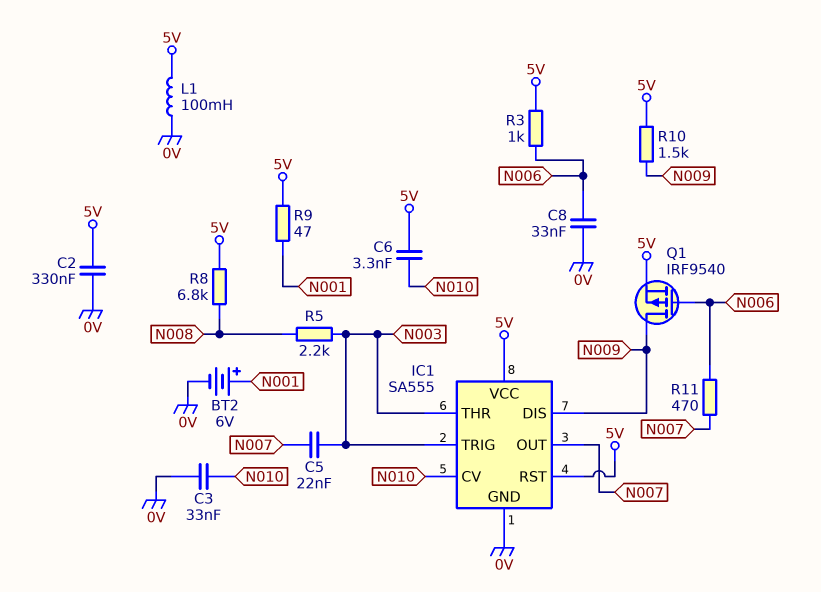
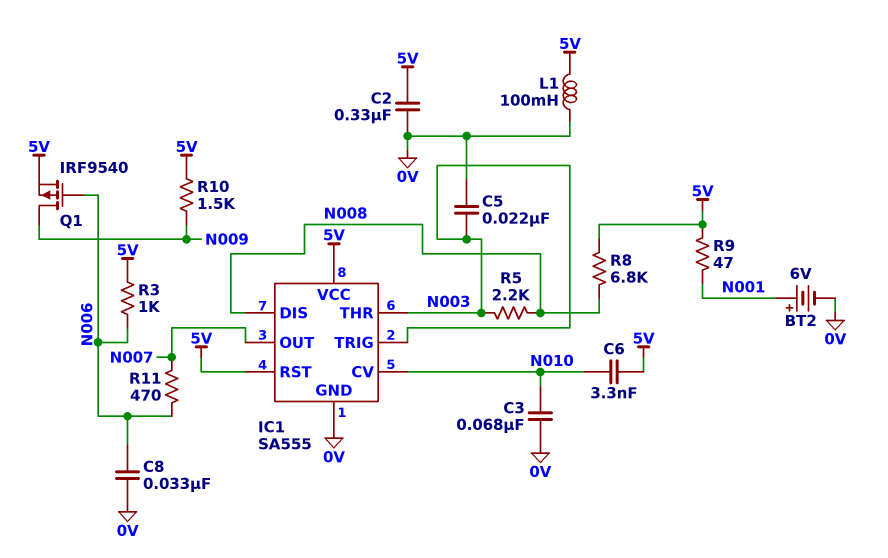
C3: 33nF (0V, N010) -> 68nF (0V, N010)
C5: 22nF (N003, N007) -> 22nF (0V, N003)
IC1 pin DIS: N009 -> N008

